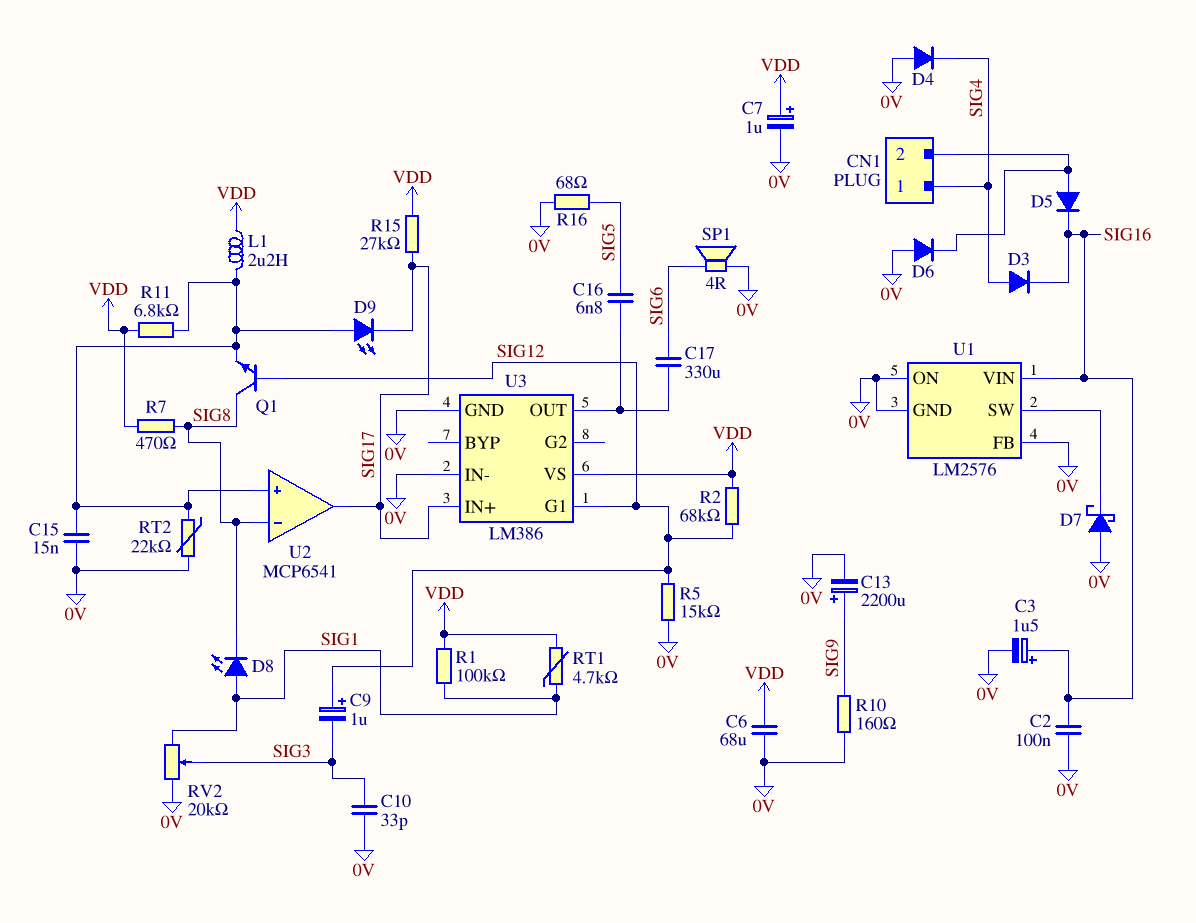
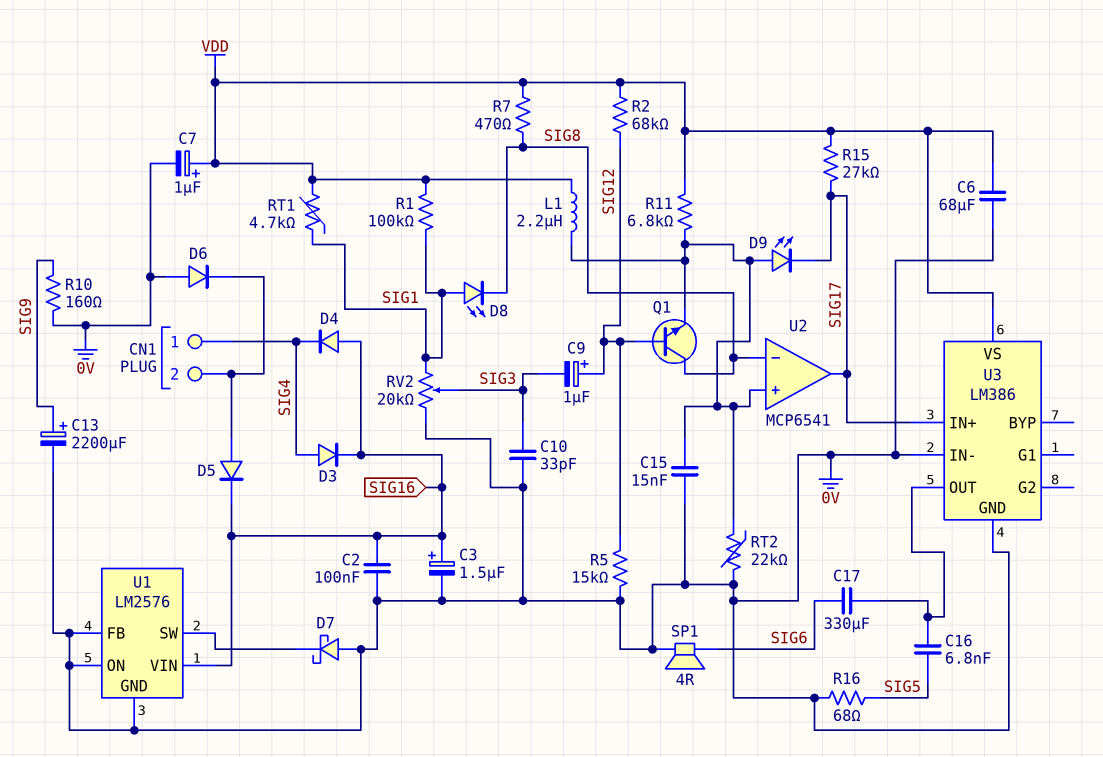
D4: diode (A 0V, K SIG4) -> diode (A SIG16, K SIG4)
U3 pin G1: SIG12 -> none

